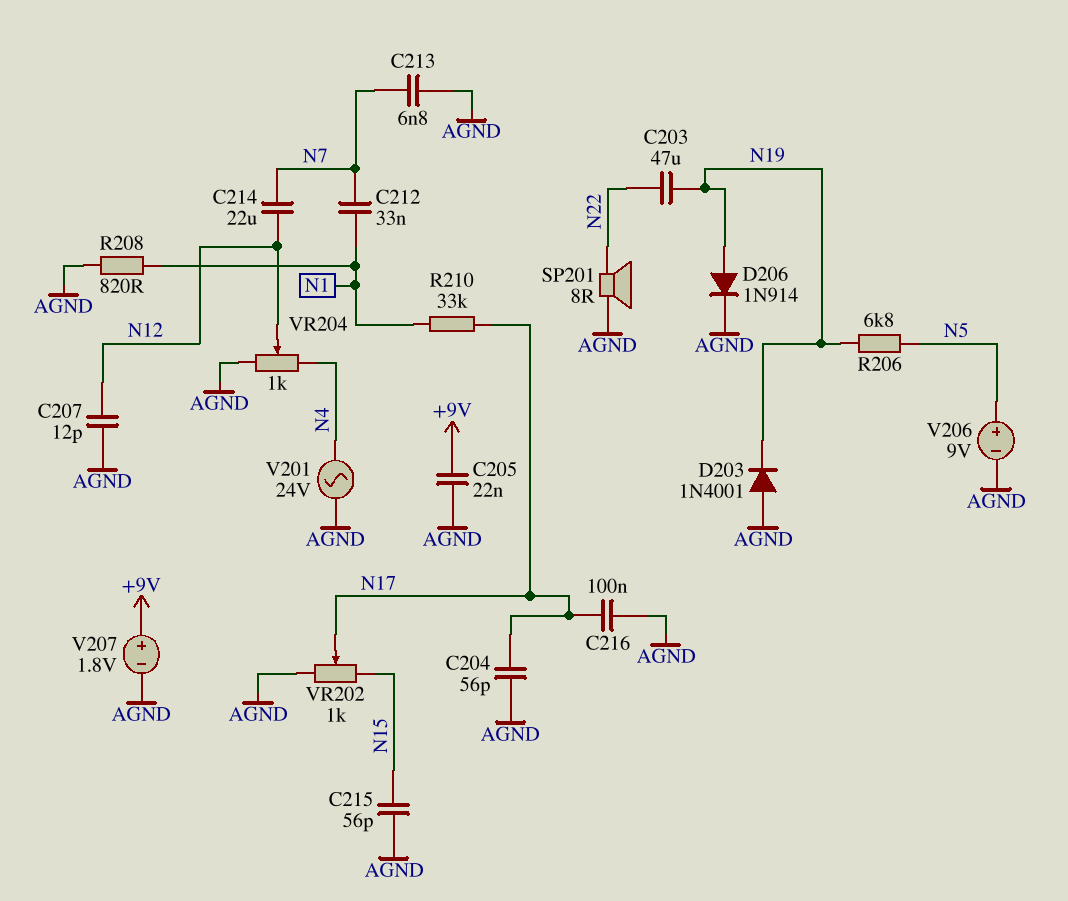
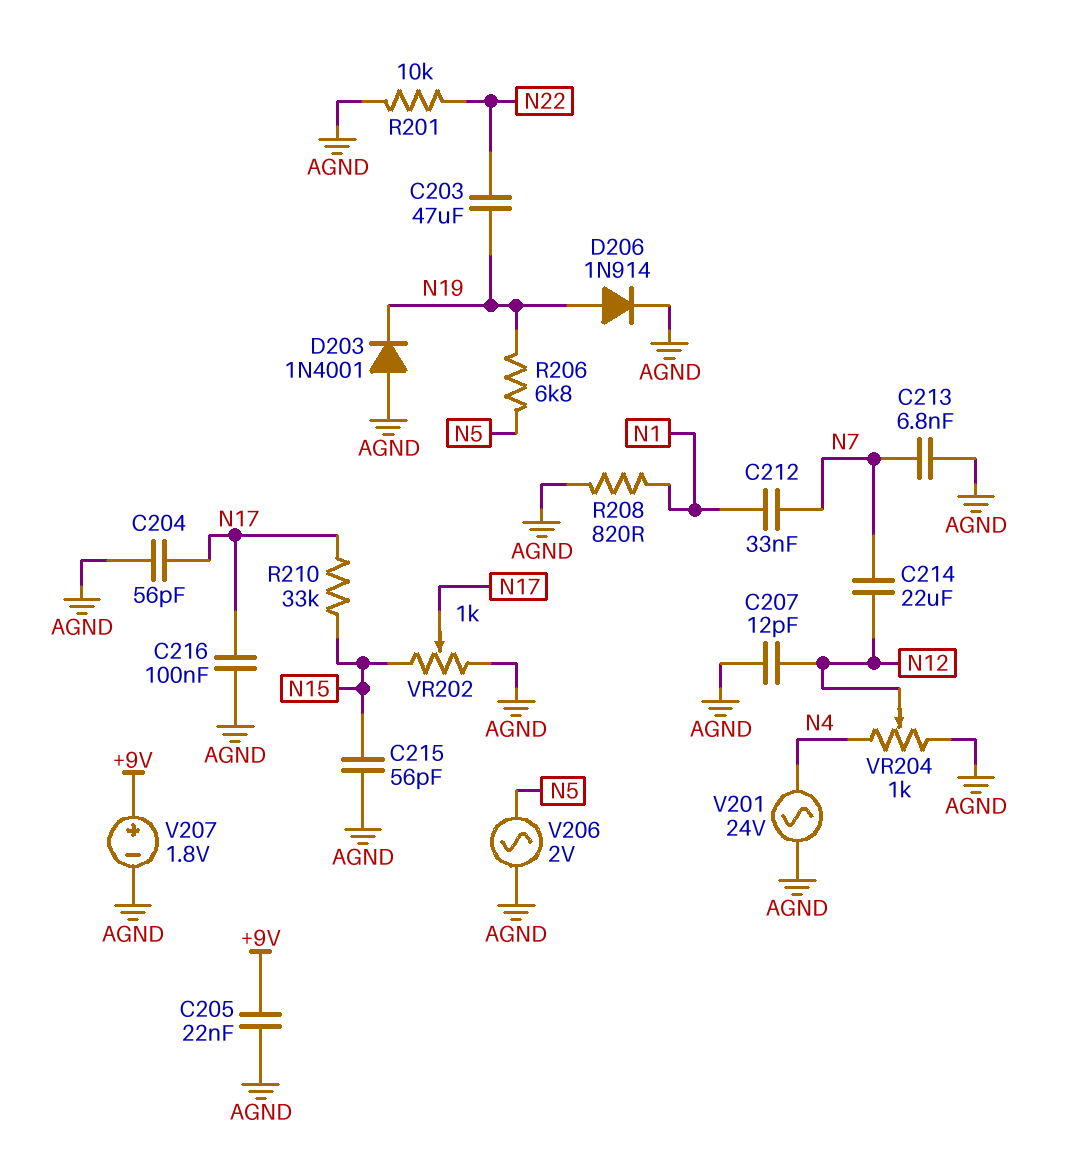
R201: none -> 10k (AGND, N22)
R210: 33k (N1, N17) -> 33k (N15, N17)
SP201: speaker 8R (AGND, N22) -> none
V206: 9V (plus N5, minus AGND) -> AC 2V (AGND, N5)

